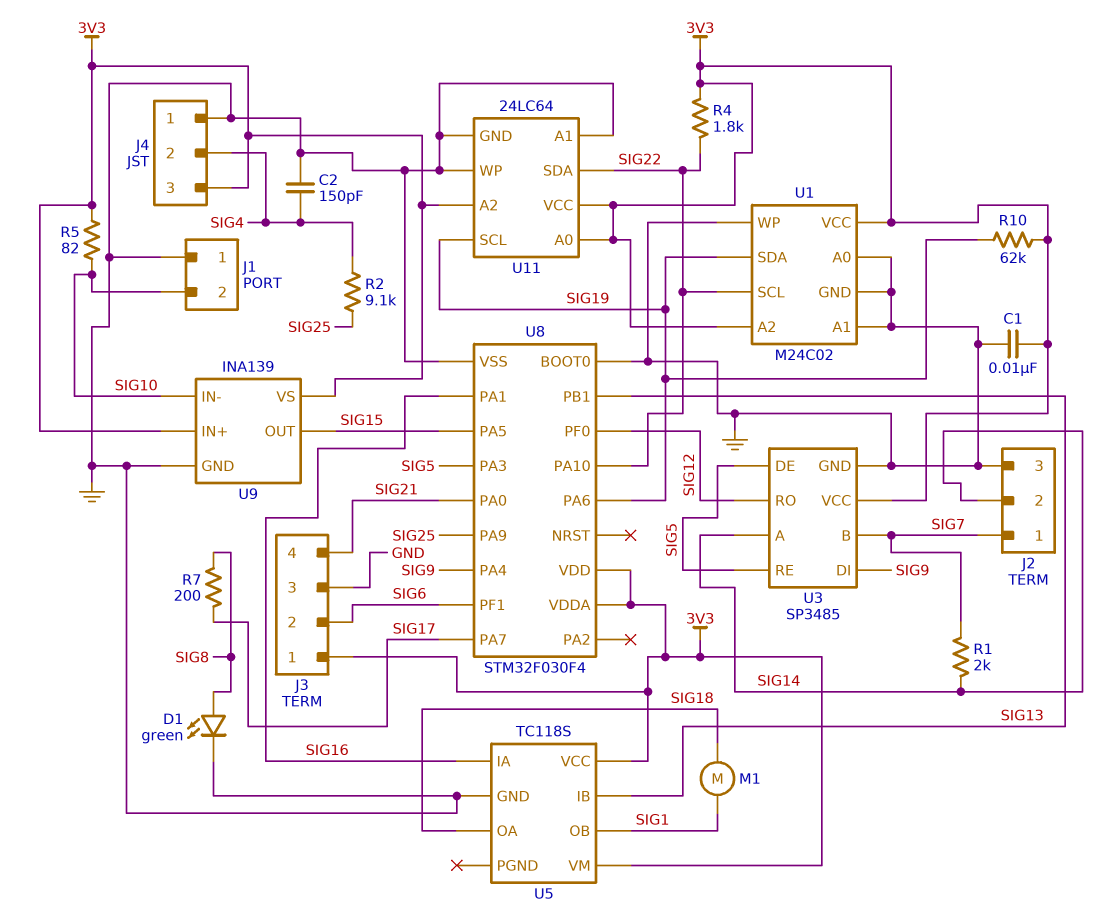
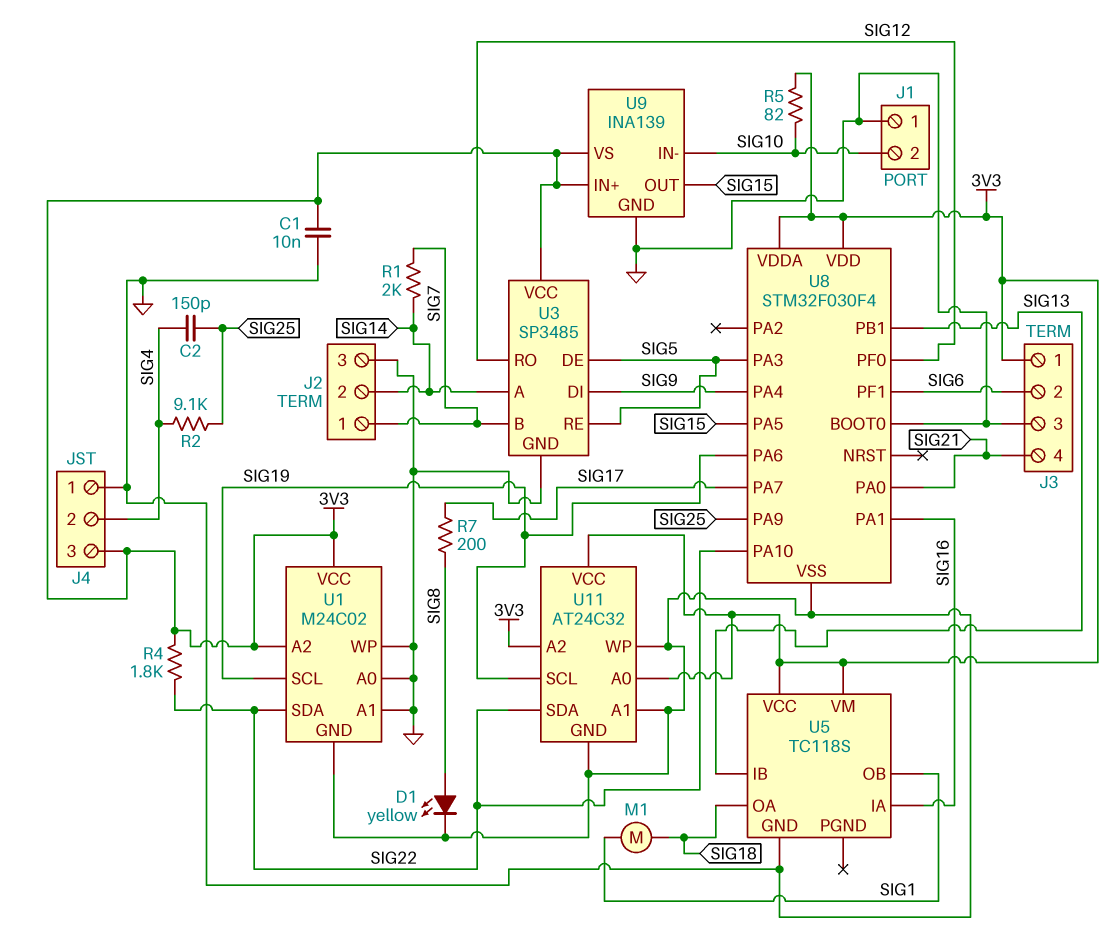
C2: 150pF (GND, SIG4) -> 150pF (SIG4, SIG25)
D1: LED green (A SIG8, K GND) -> LED yellow (A SIG8, K GND)
R10: 62k (3V3, SIG19) -> none
U1 pin SCL: SIG22 -> SIG19
U1 pin SDA: SIG19 -> SIG22
U11: 24LC64 -> AT24C32

